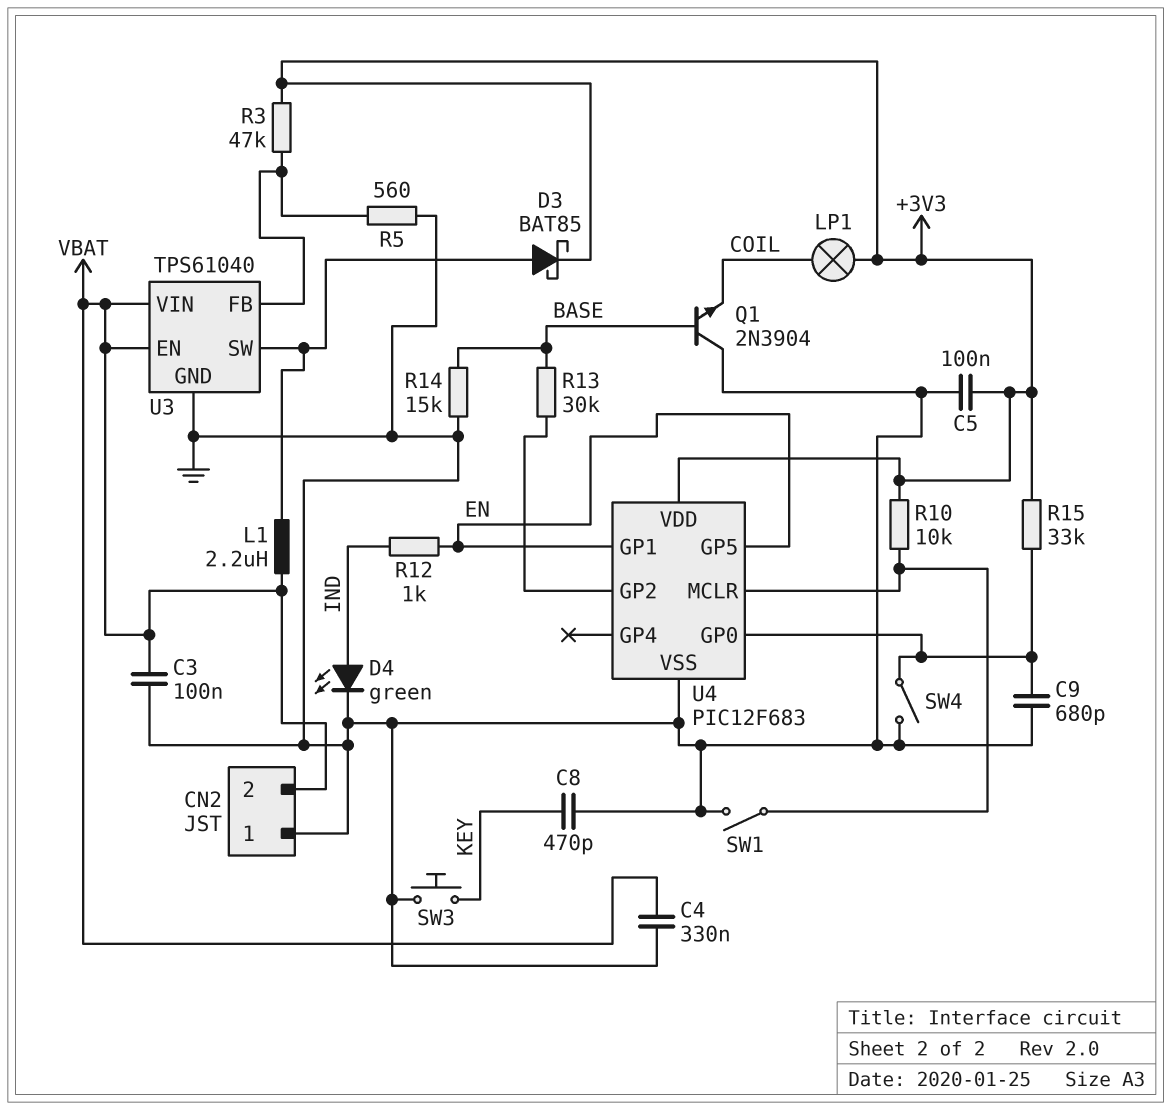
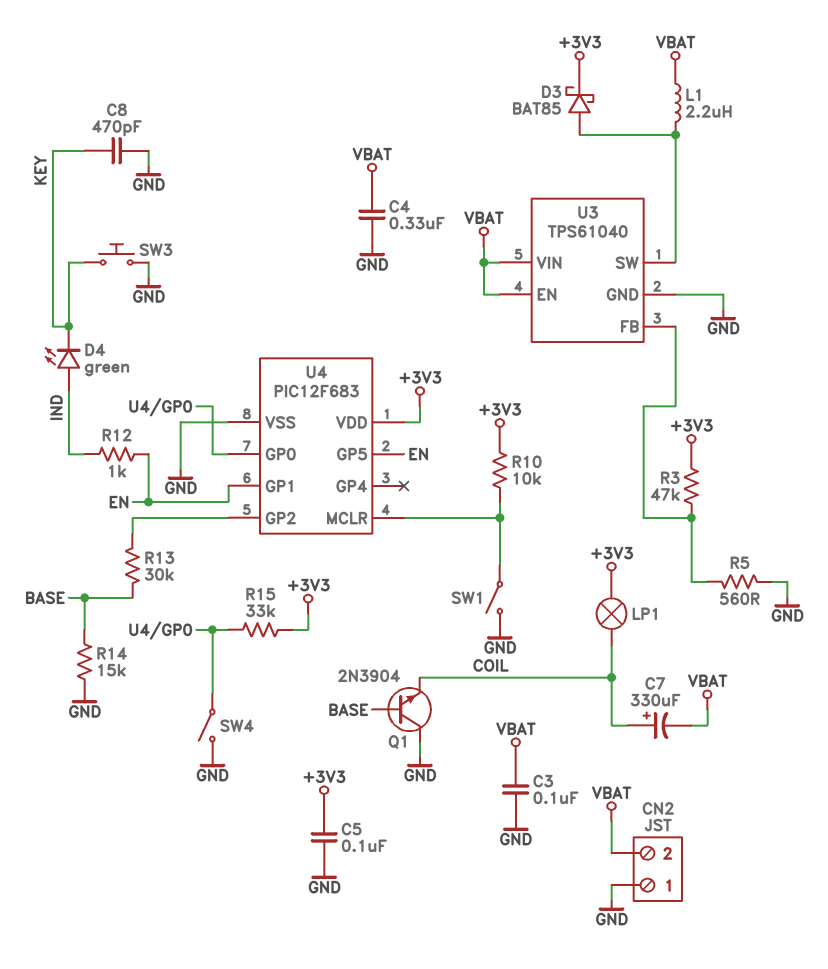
C7: none -> 330uF (plus COIL, minus VBAT)
C9: 680pF (GND, U4/GP0) -> none
D4: LED green (A IND, K GND) -> LED green (A IND, K KEY)

